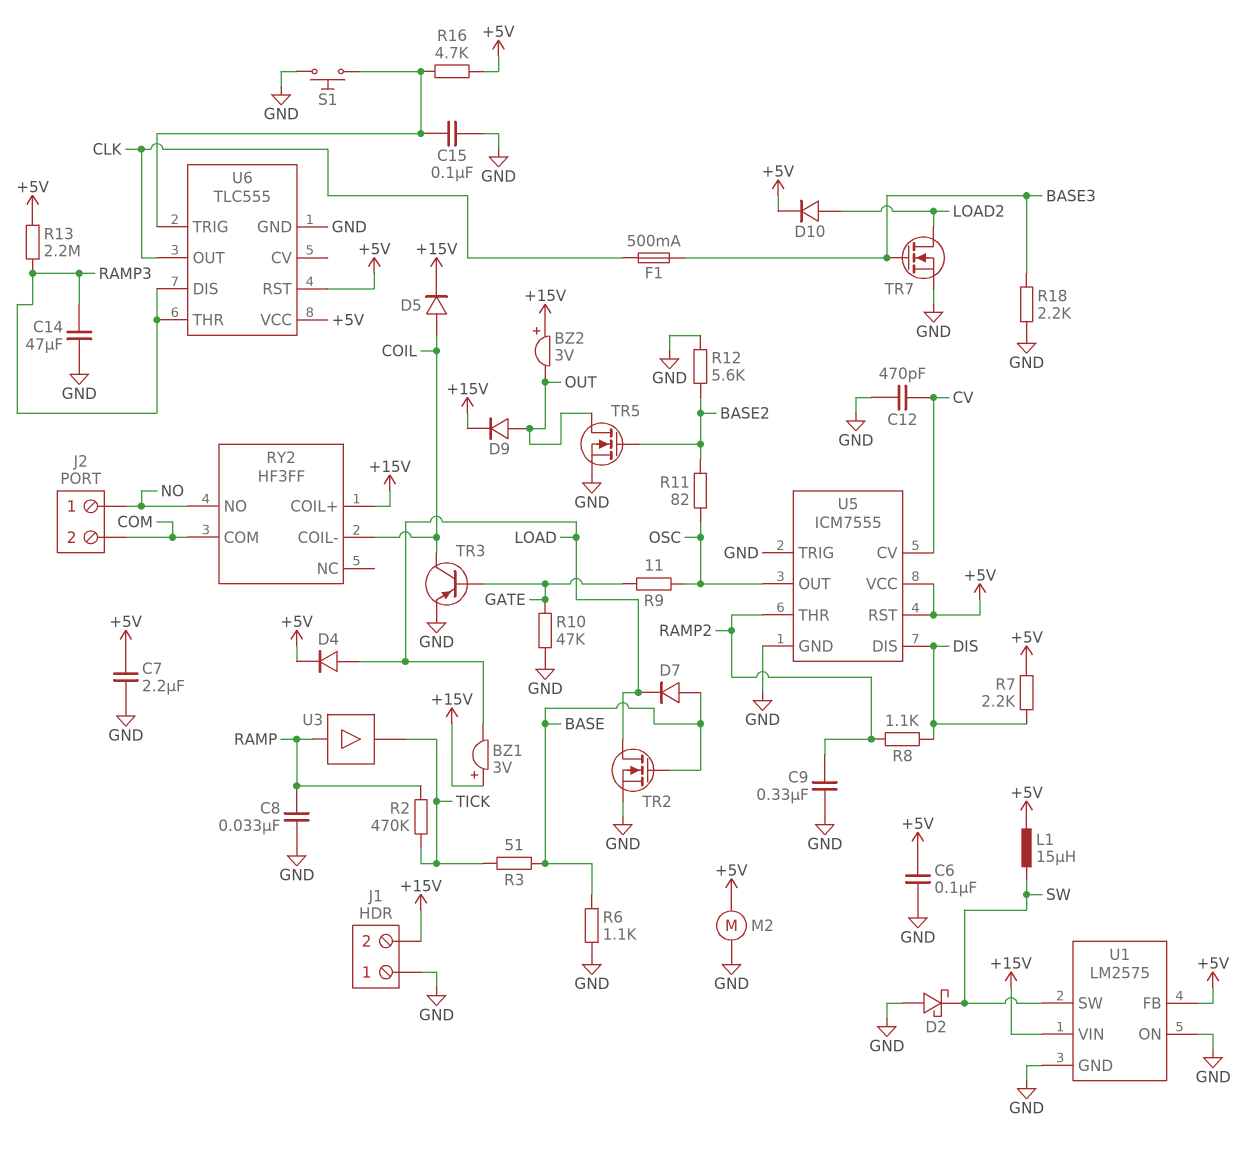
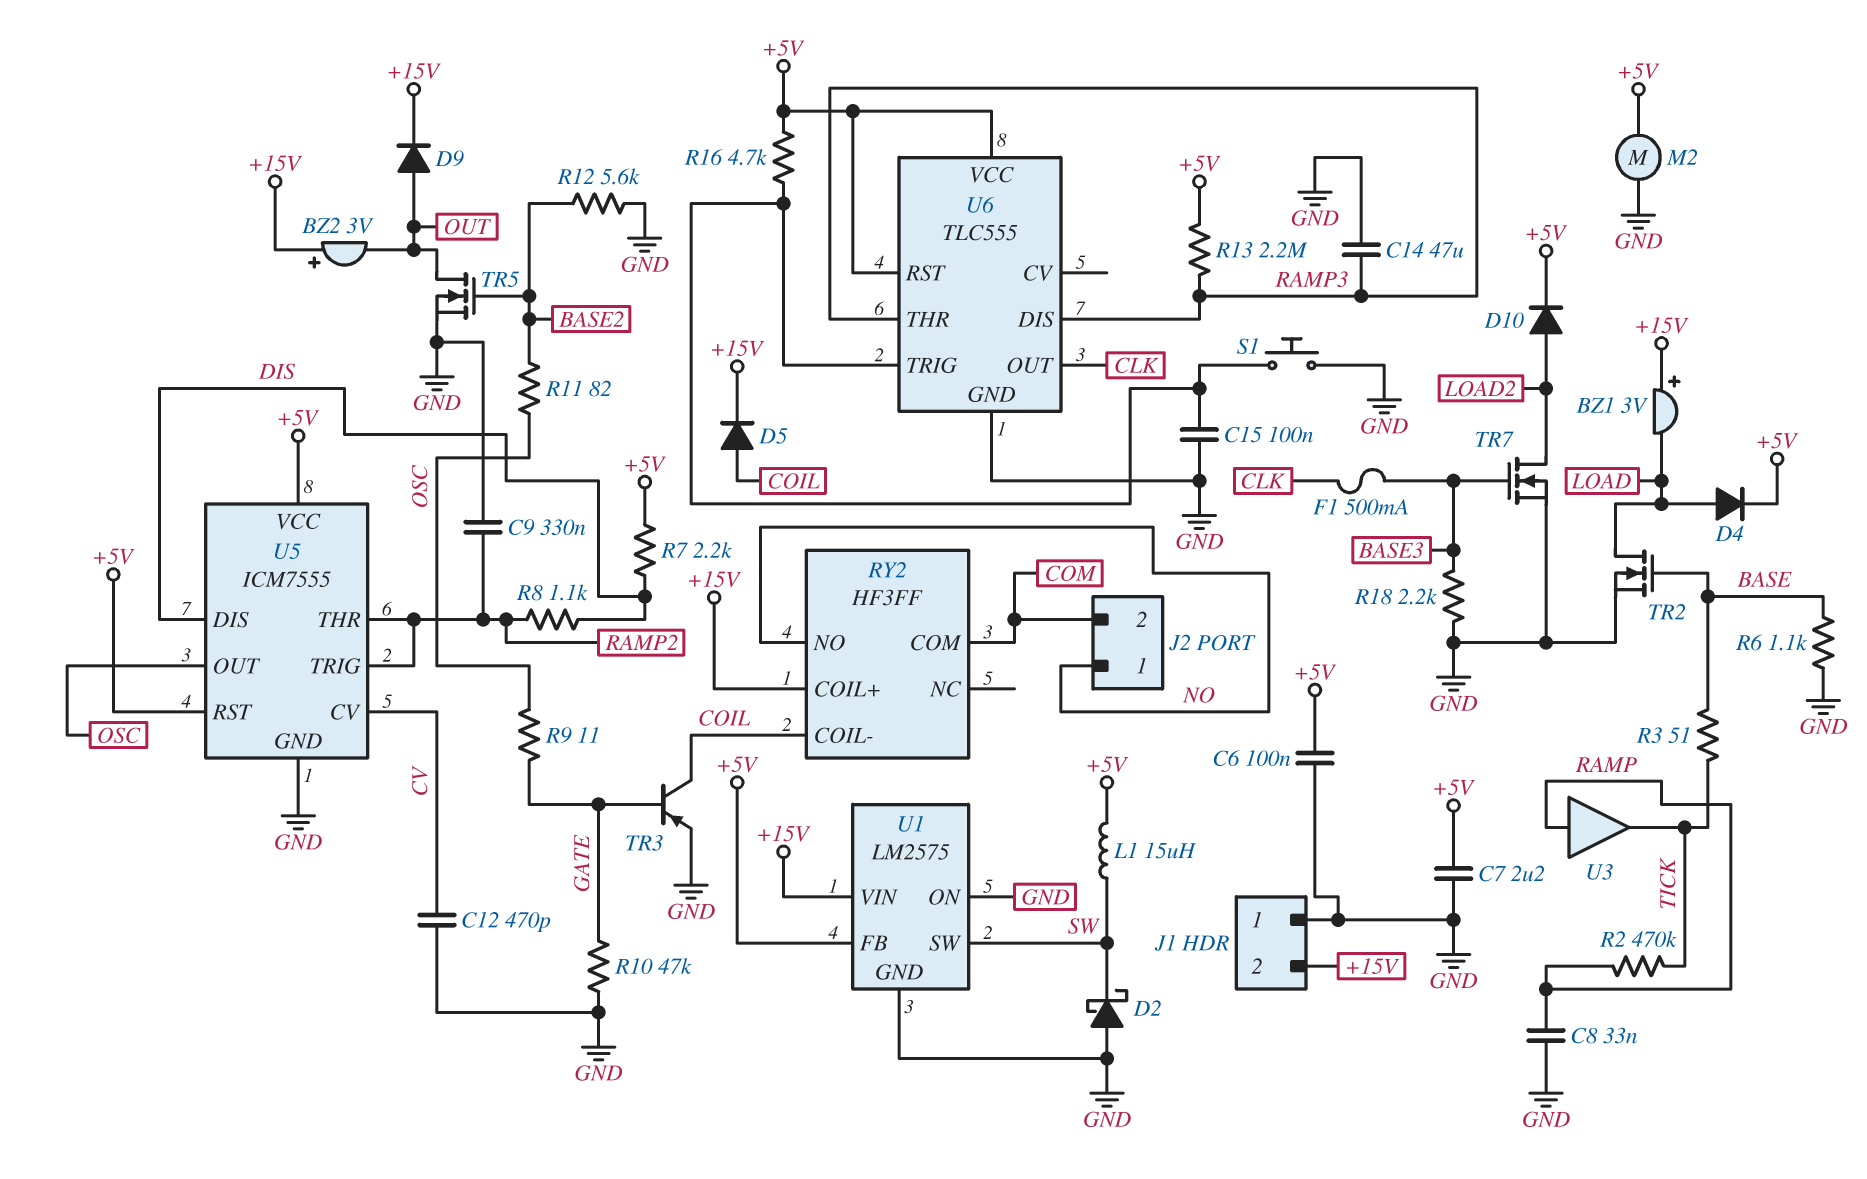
D7: diode (A BASE, K LOAD) -> none
U5 pin TRIG: GND -> RAMP2

